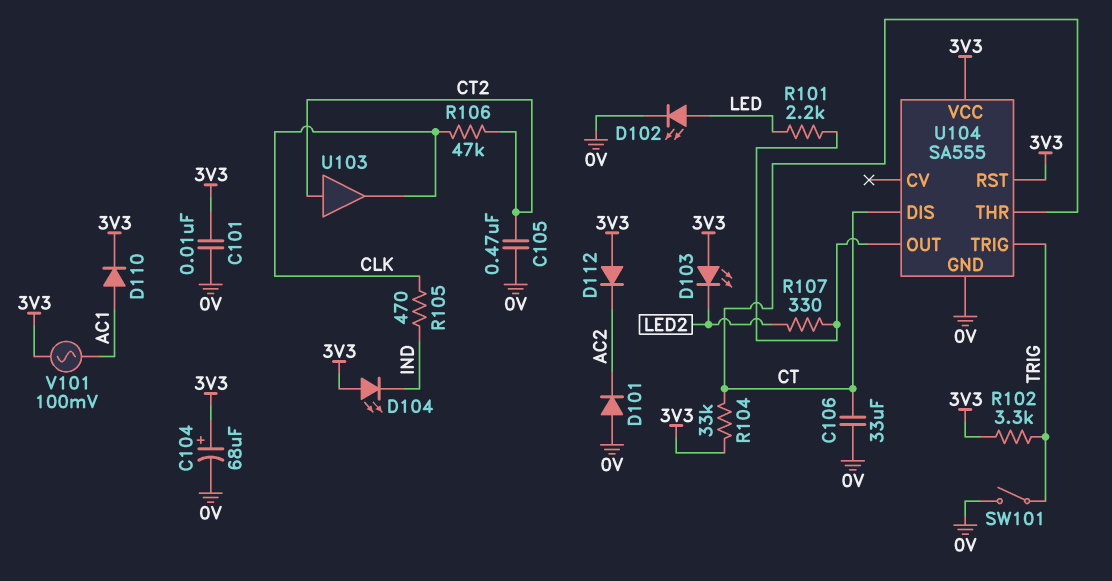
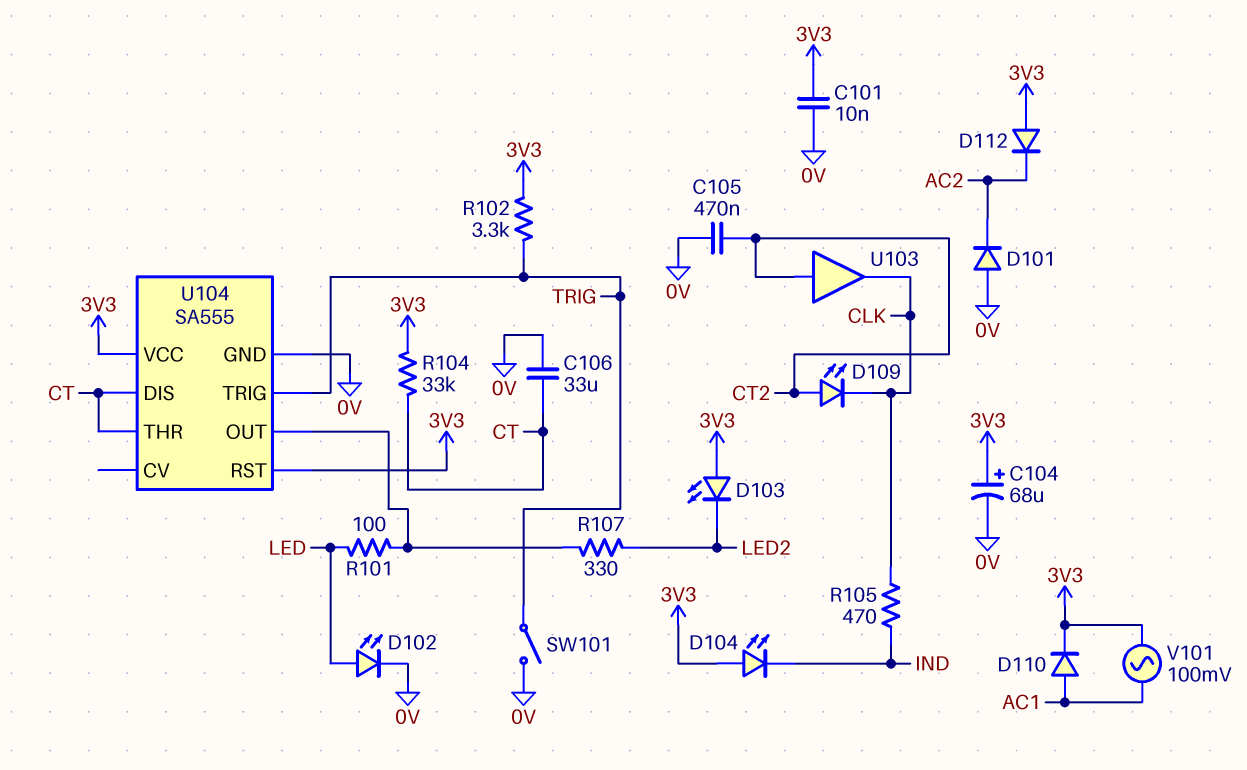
D109: none -> LED (A CT2, K CLK)
R101: 2.2k (LED, U104/OUT) -> 100 (LED, U104/OUT)
R106: 47k (CLK, CT2) -> none

